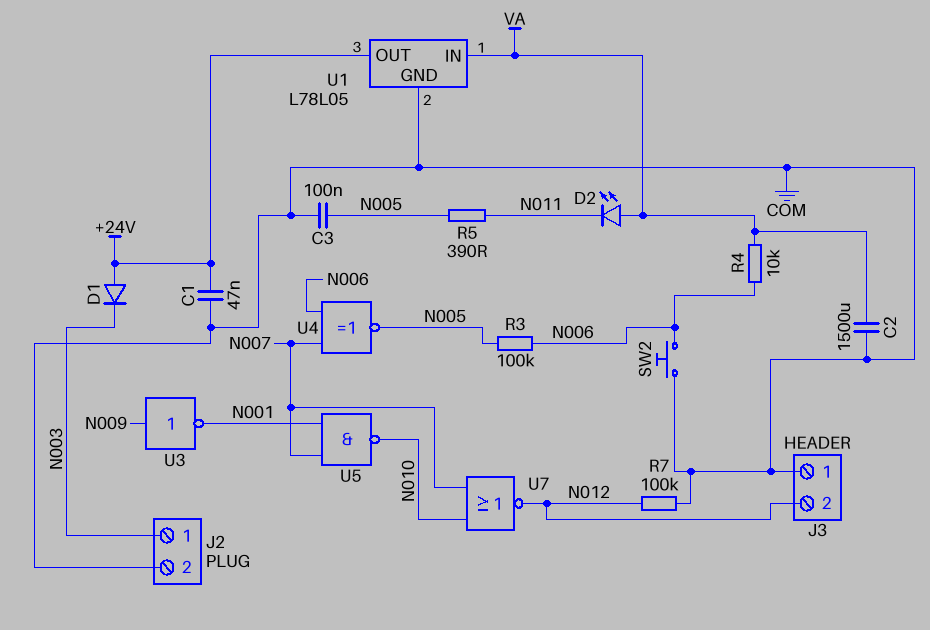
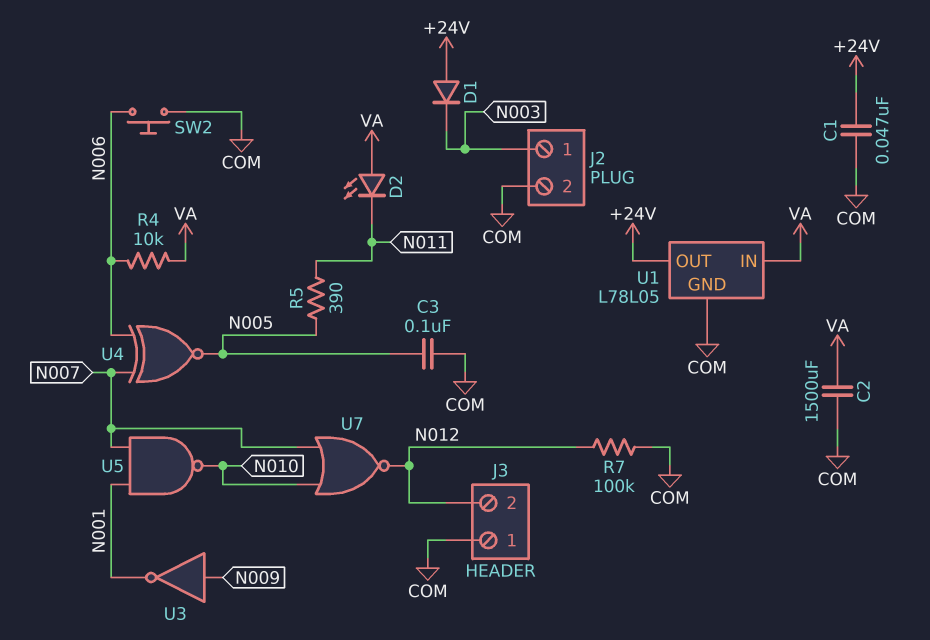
R3: 100k (N005, N006) -> none

